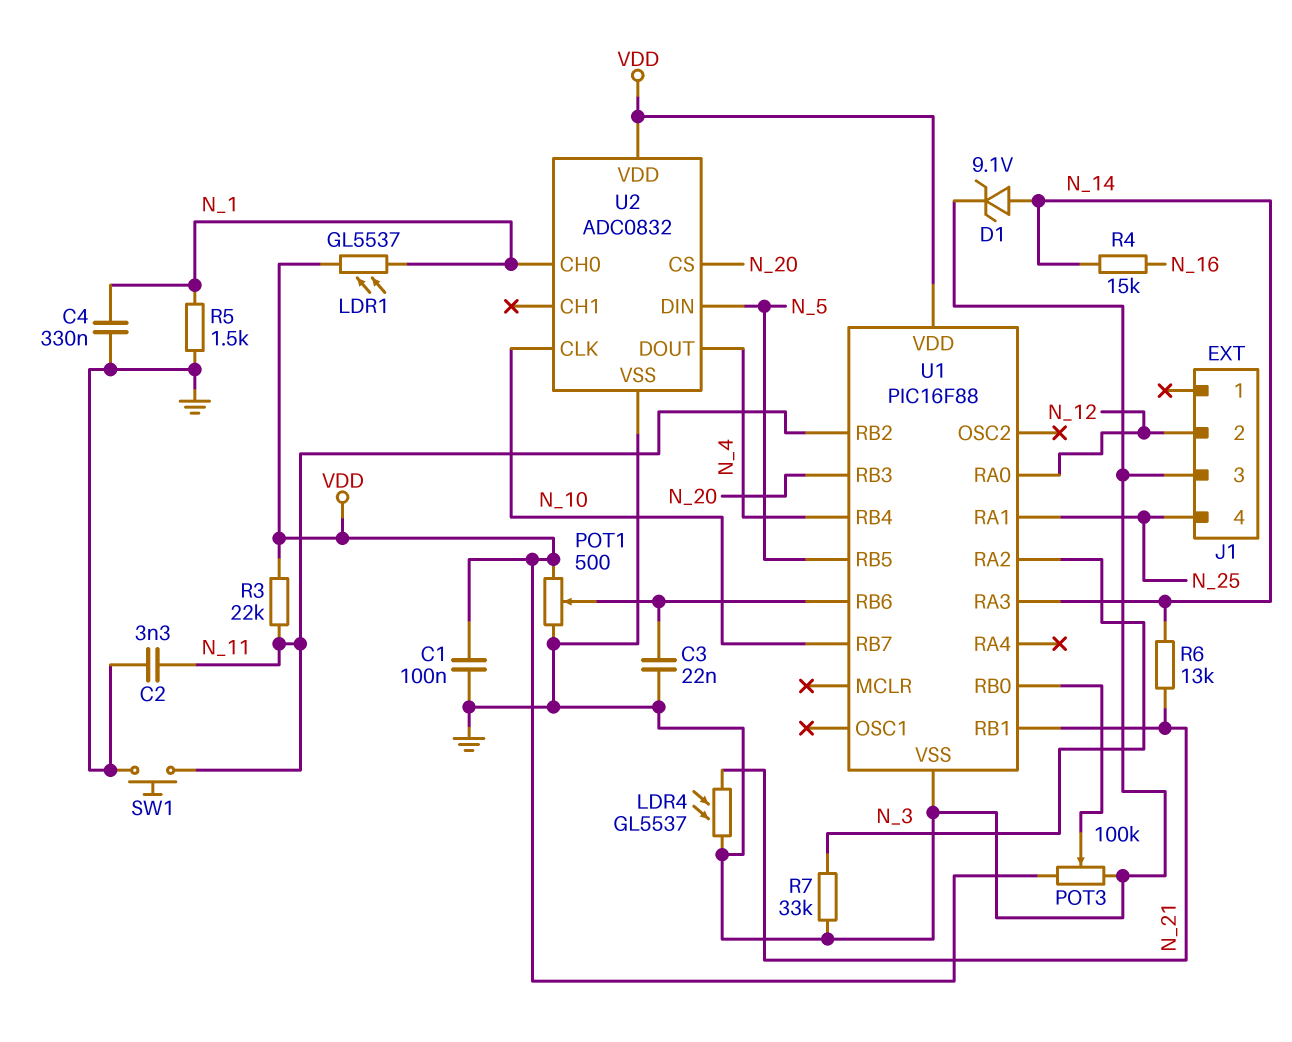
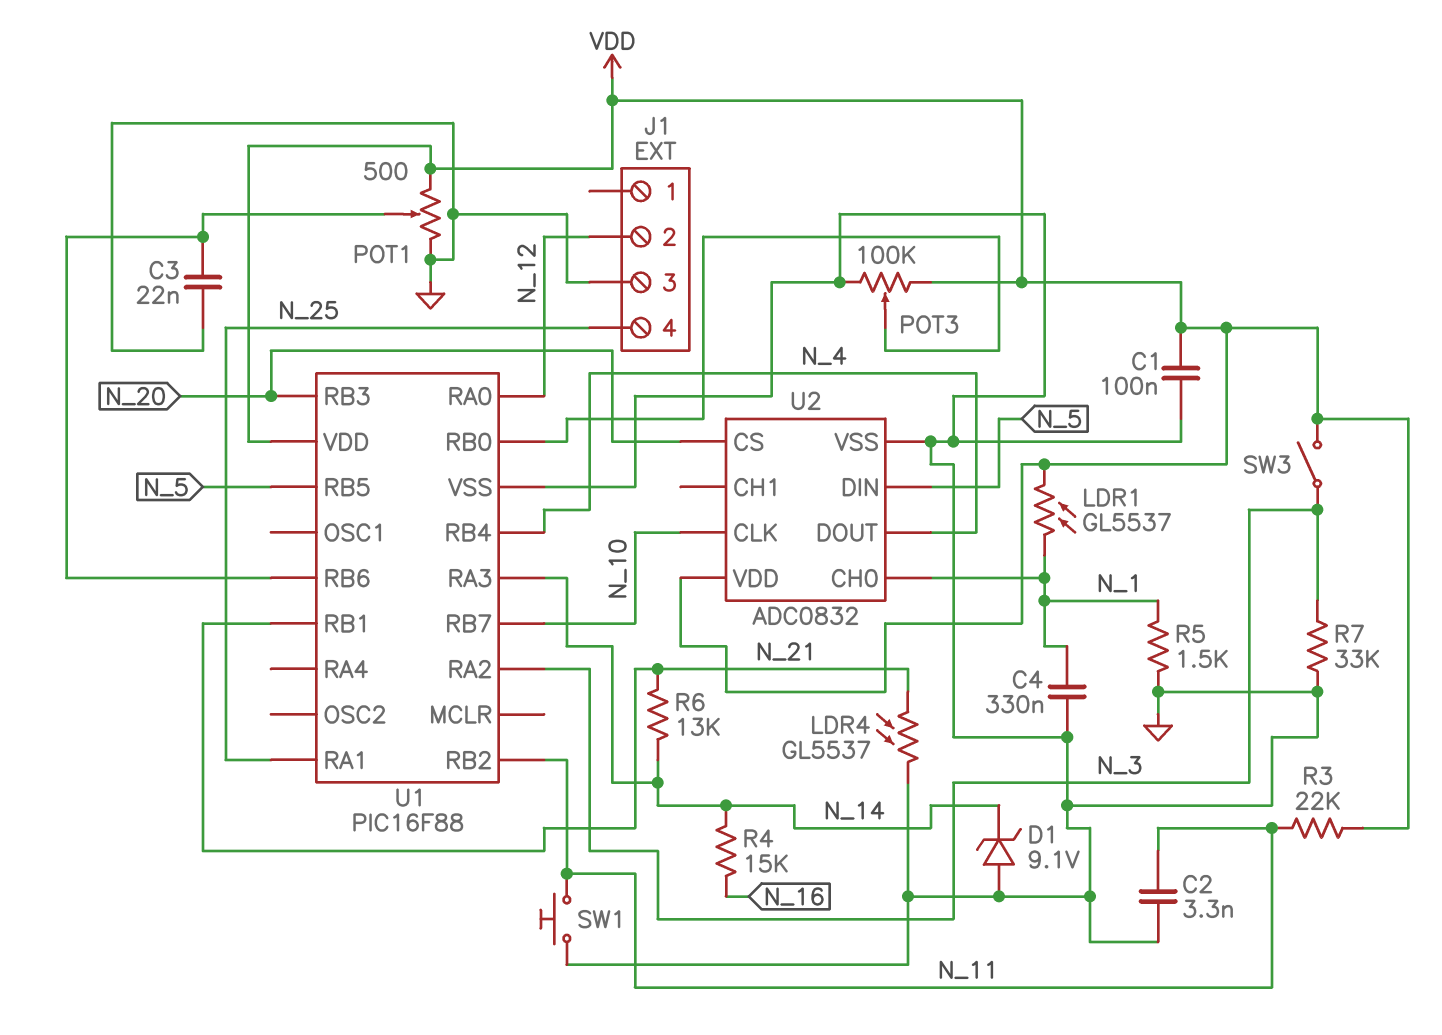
D1: zener 9.1V (A N_14, K GND) -> zener 9.1V (A GND, K N_14)
SW3: none -> switch (N_3, VDD)

